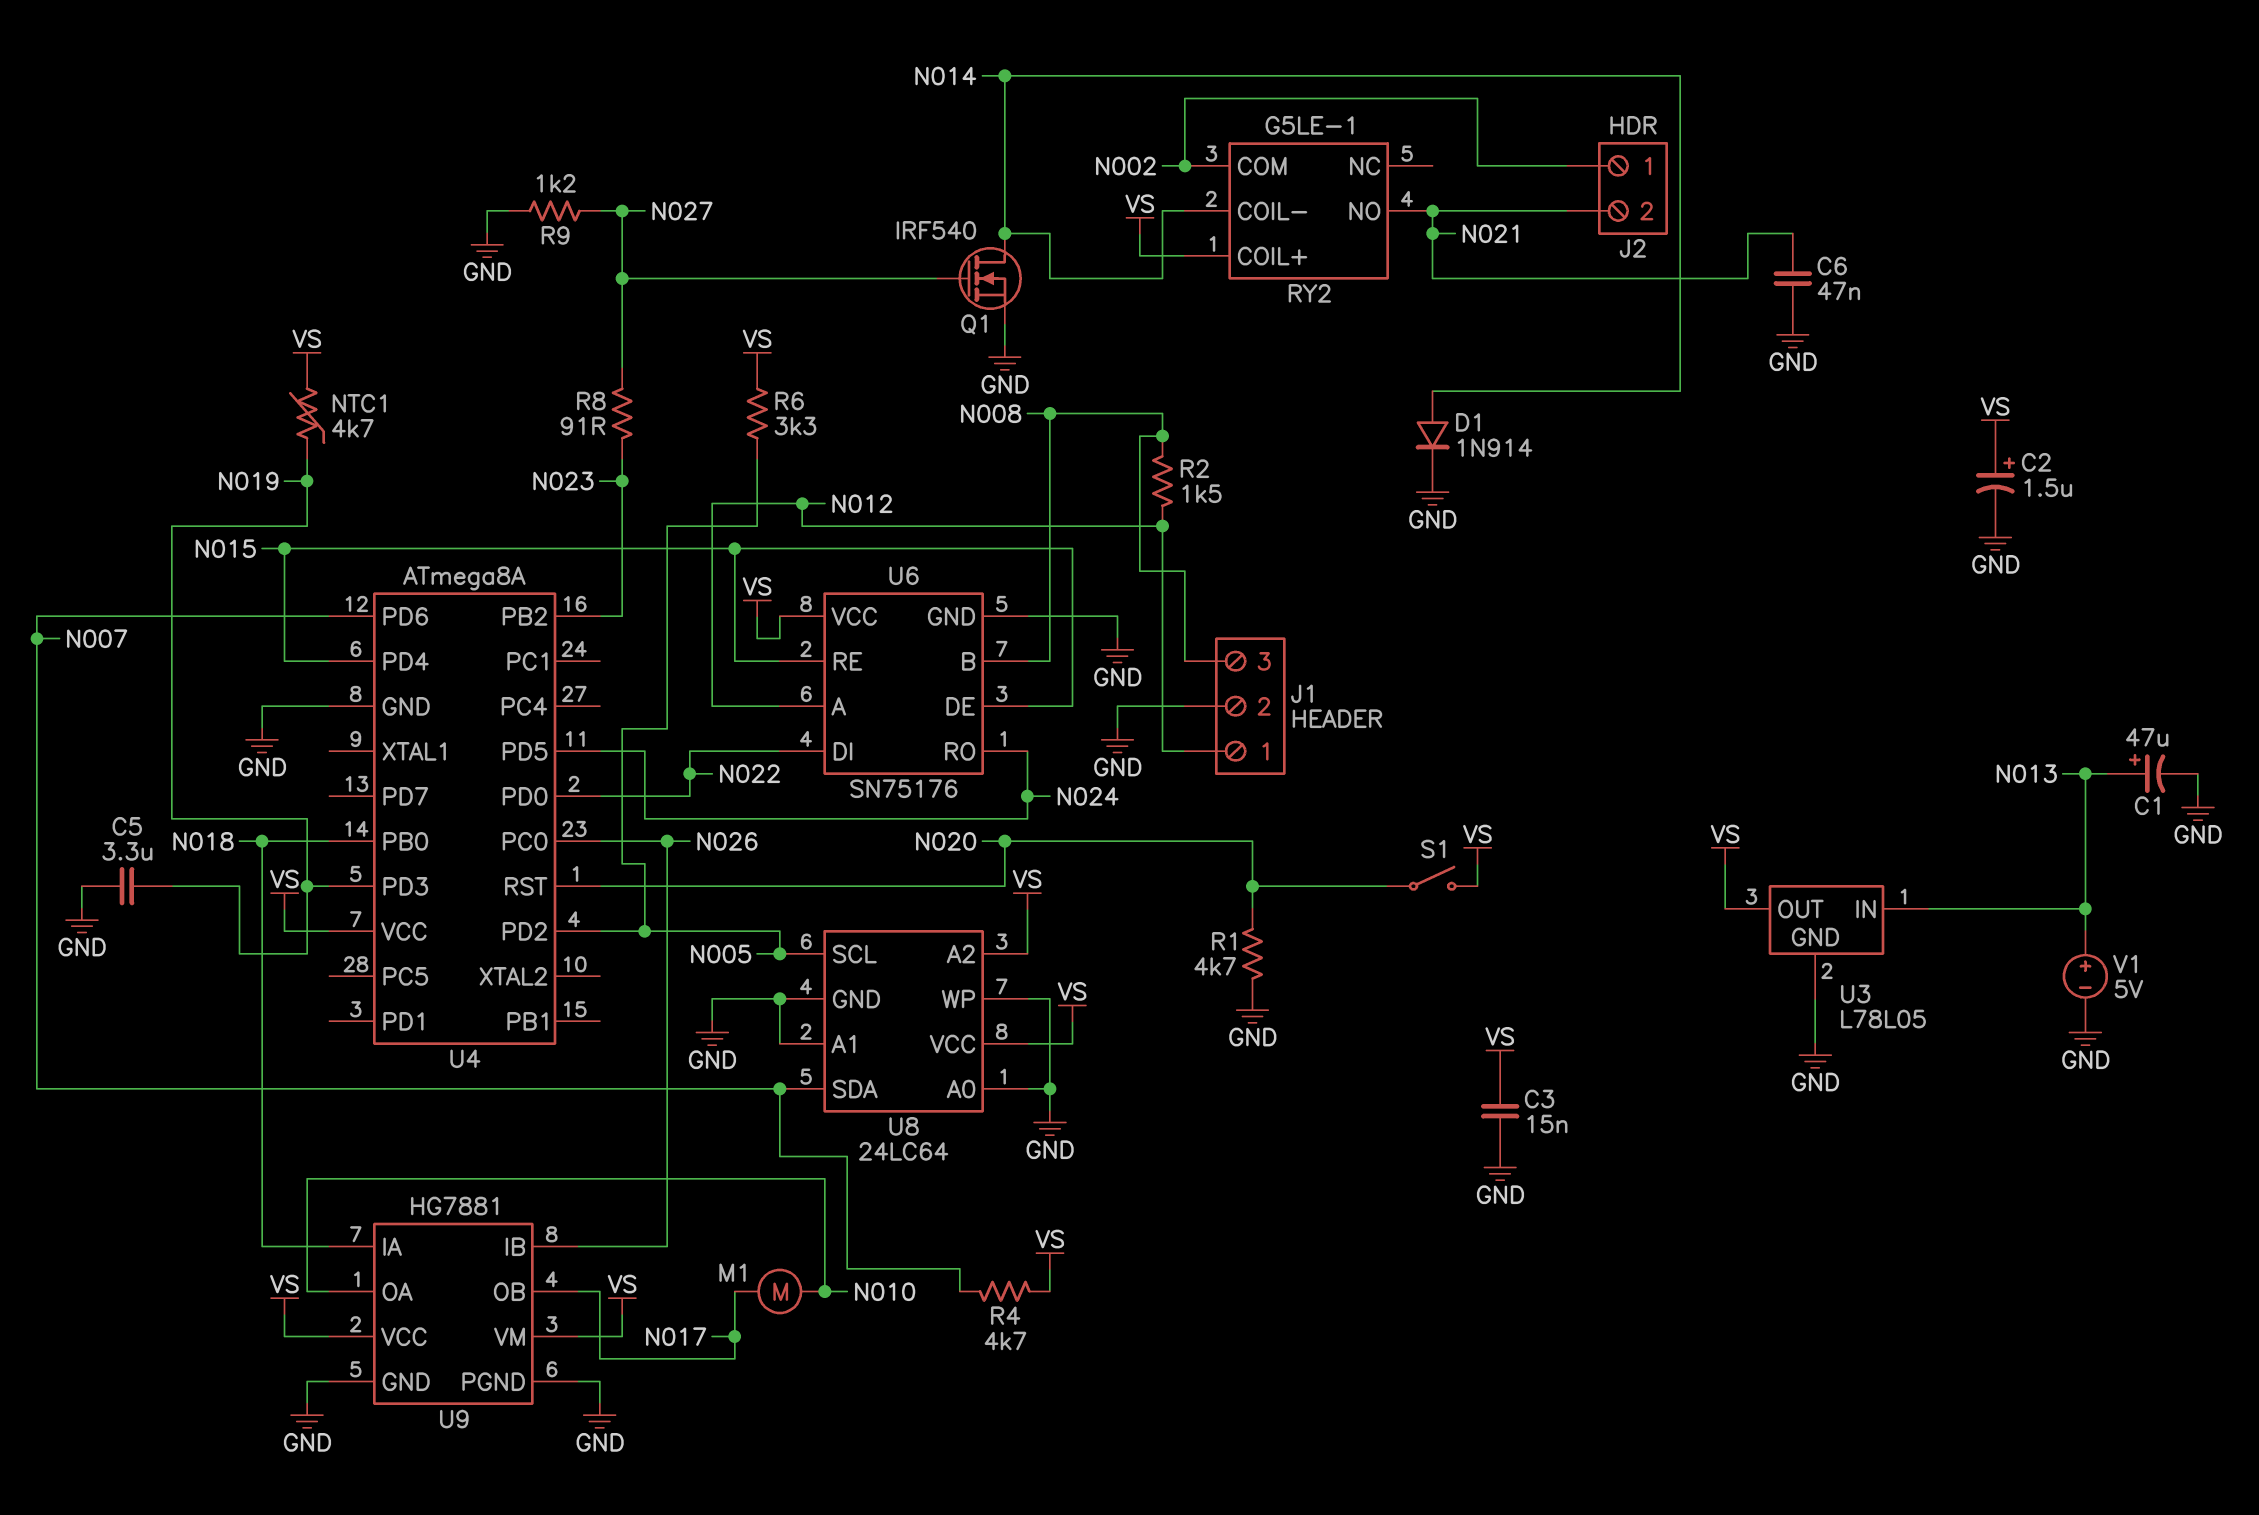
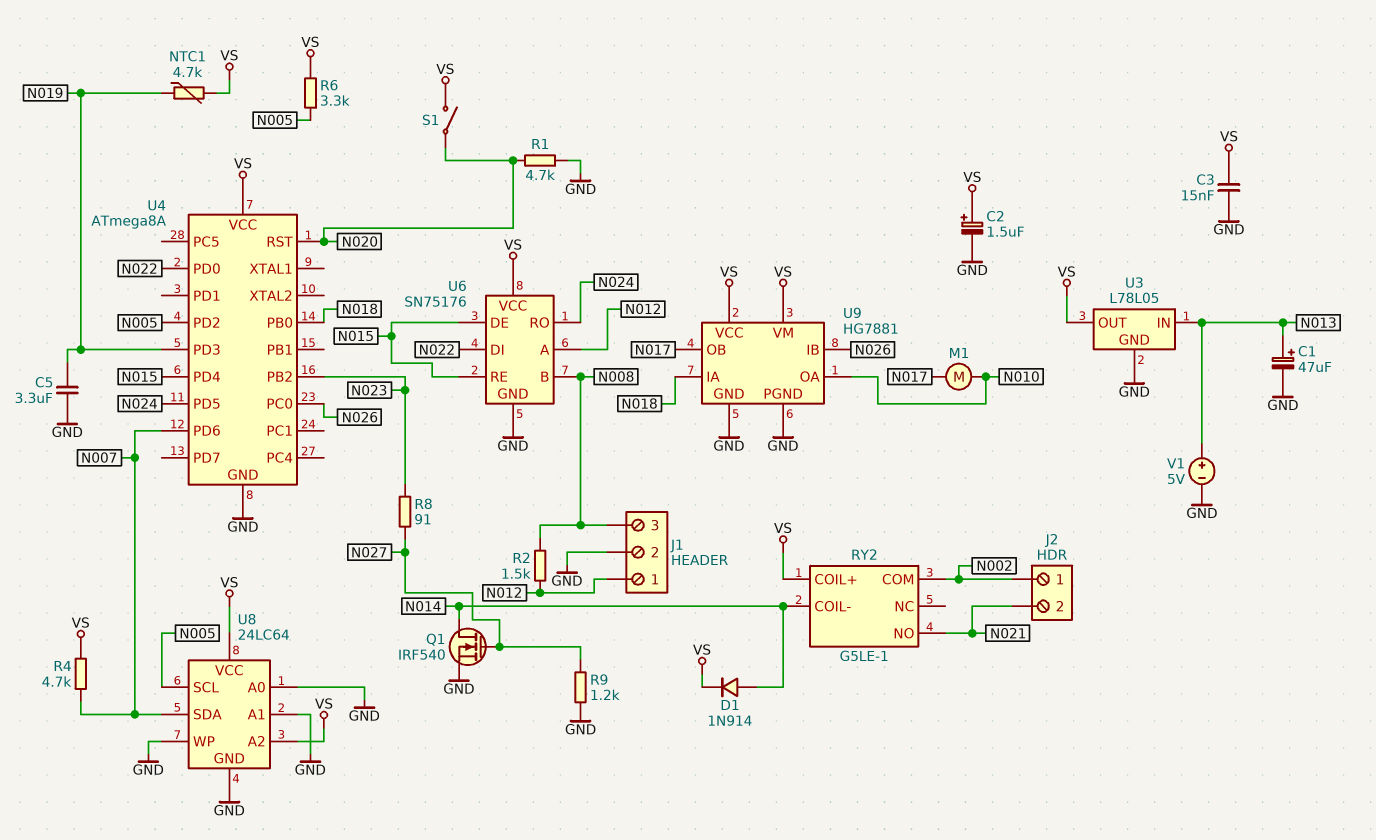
C6: 47nF (GND, N021) -> none
D1: diode 1N914 (A N014, K GND) -> diode 1N914 (A N014, K VS)

